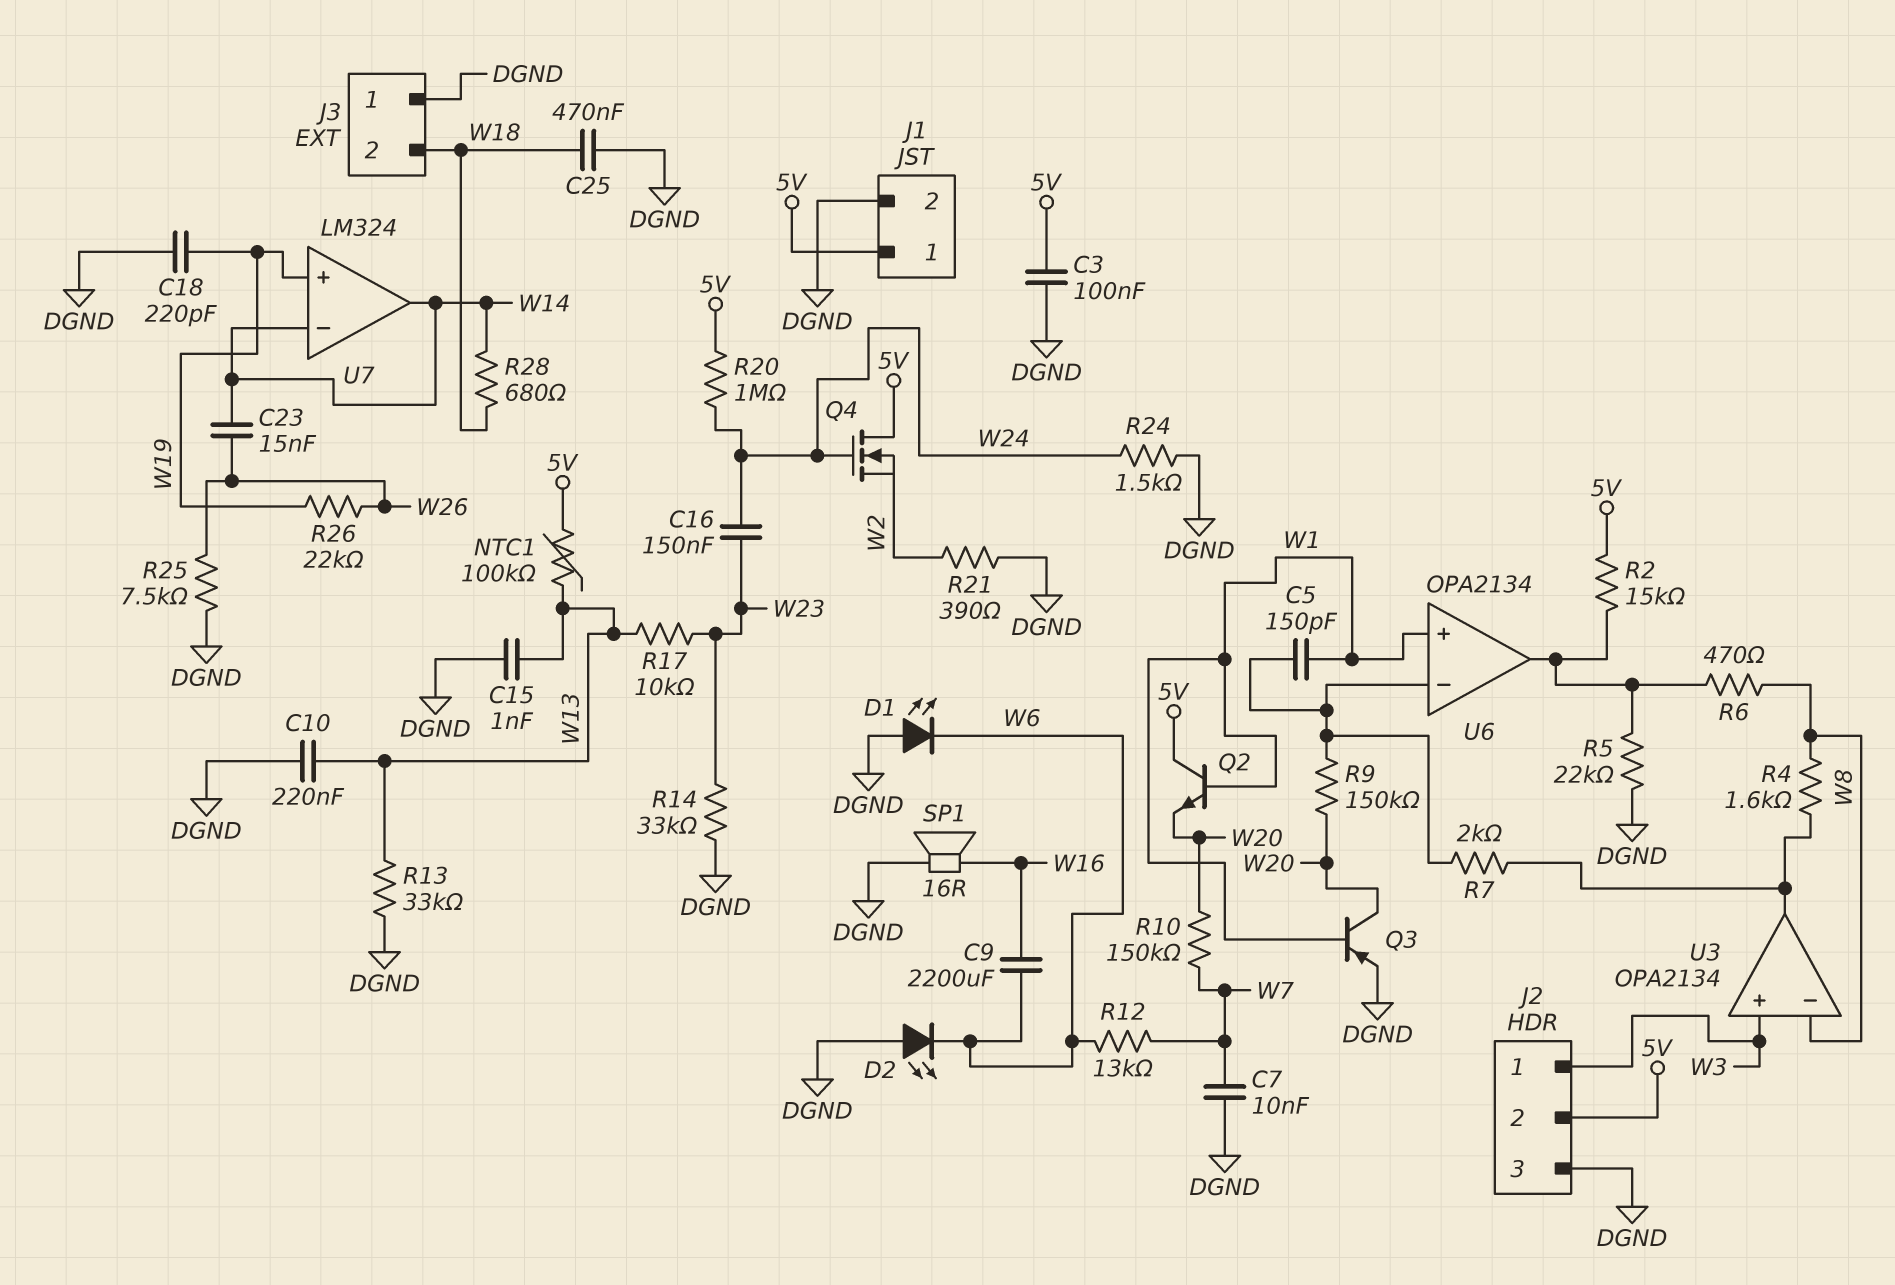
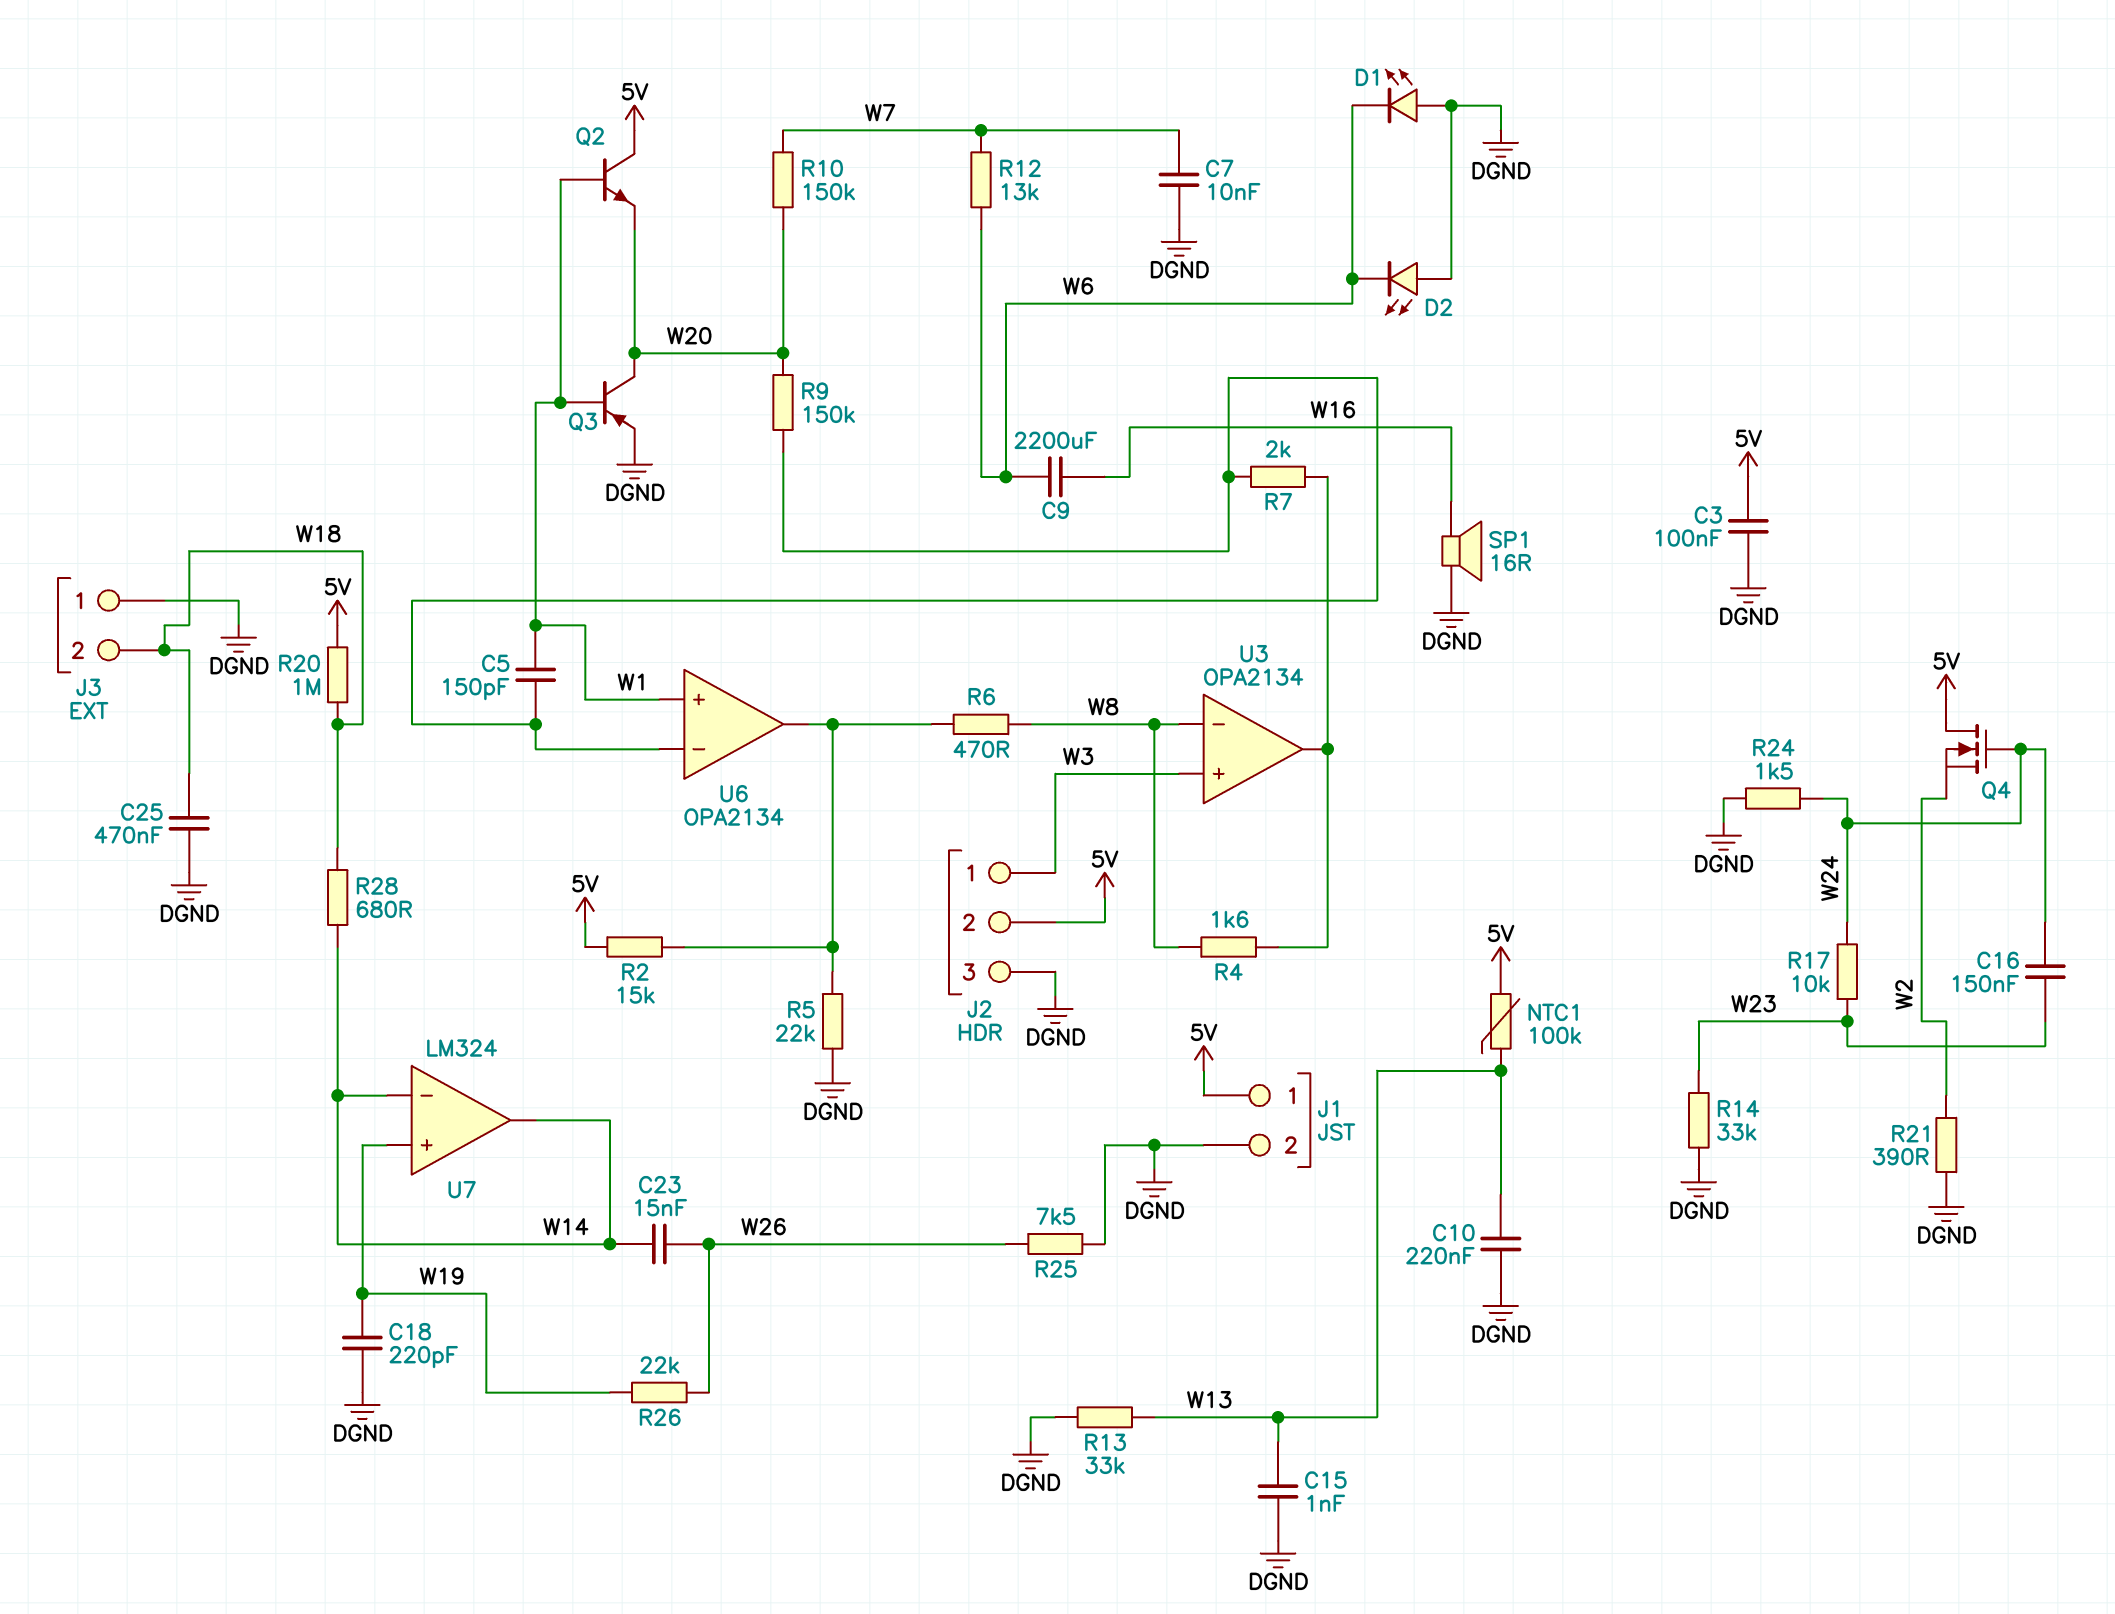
R17: 10k (W13, W23) -> 10k (W23, W24)
R20: 1M (5V, W24) -> 1M (5V, W18)

